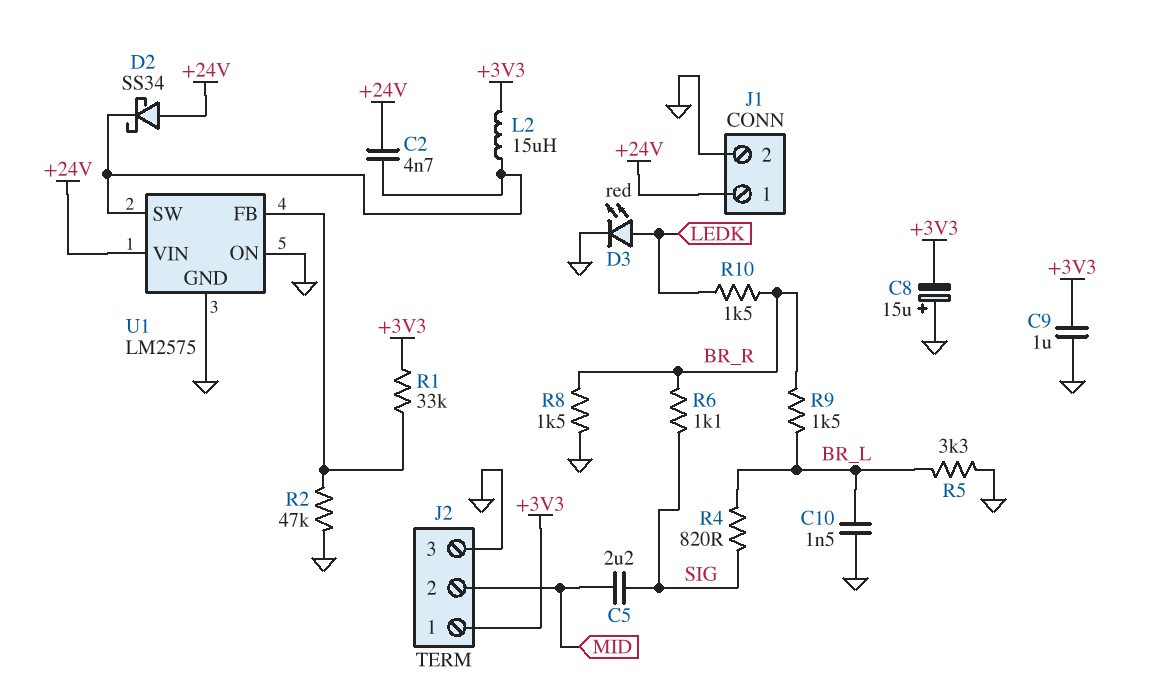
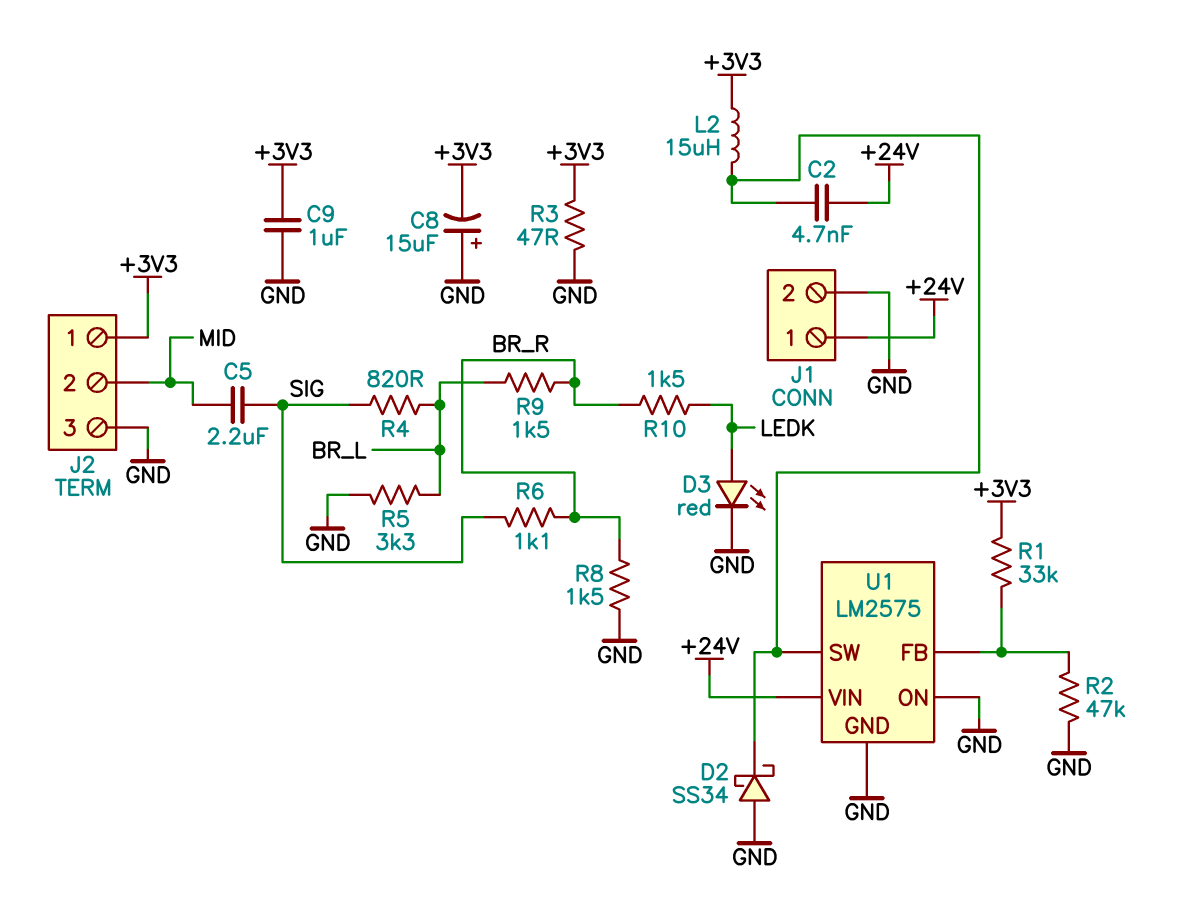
C10: 1.5nF (BR_L, GND) -> none
D2: schottky SS34 (A +24V, K U1/SW) -> schottky SS34 (A GND, K U1/SW)
R3: none -> 47 (+3V3, GND)

